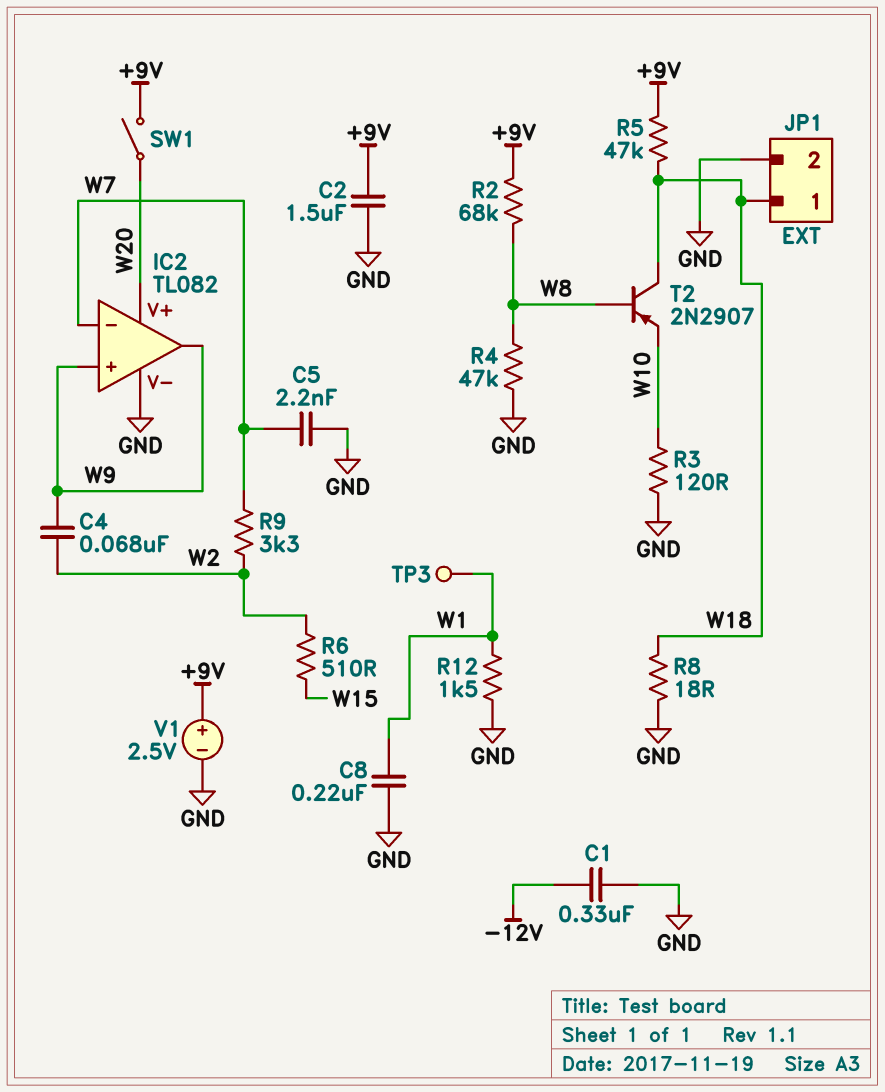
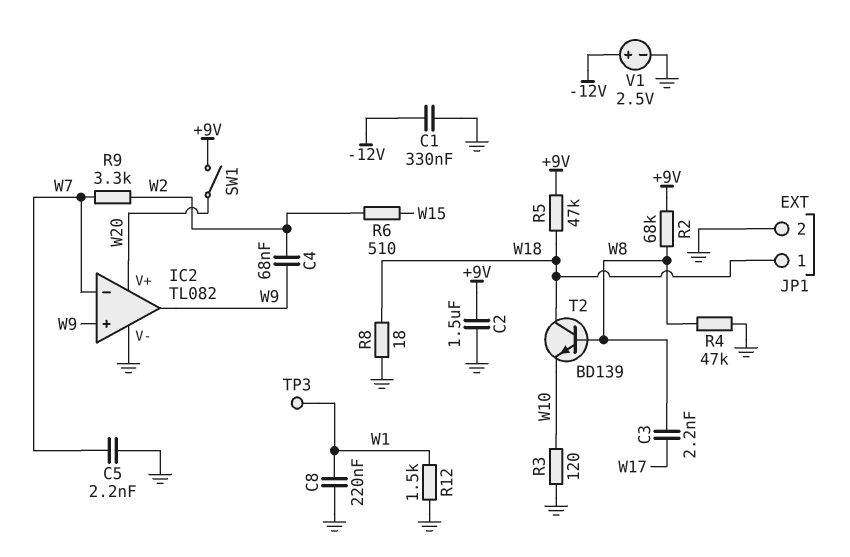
C3: none -> 2.2nF (W8, W17)
T2: PNP 2N2907 (B W8, C W18, E W10) -> NPN BD139 (B W8, C W18, E W10)
V1: 2.5V (plus +9V, minus GND) -> 2.5V (plus -12V, minus GND)

